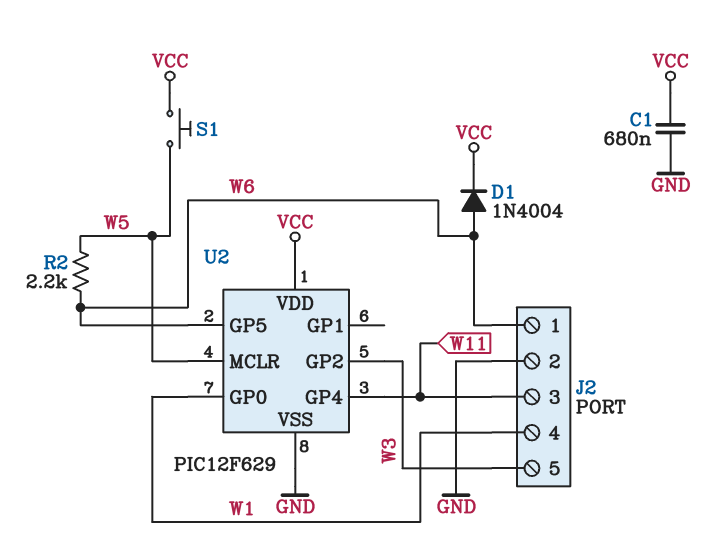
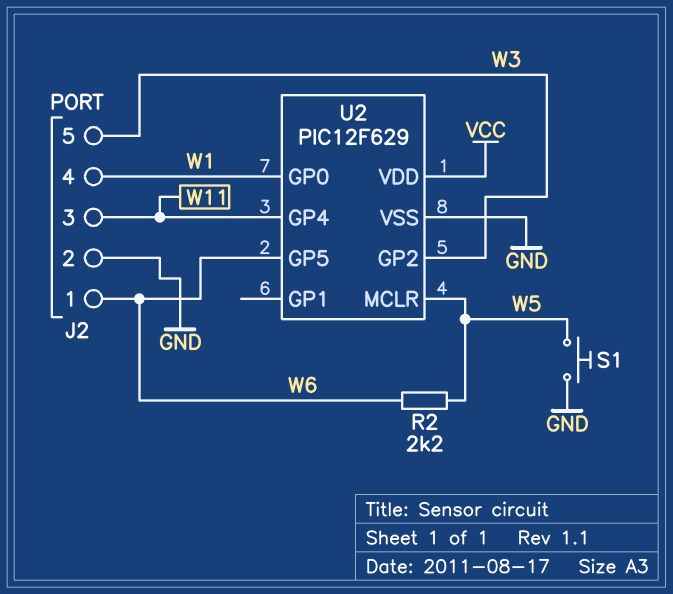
C1: 680nF (GND, VCC) -> none
D1: diode 1N4004 (A W6, K VCC) -> none
S1: button (VCC, W5) -> button (GND, W5)

